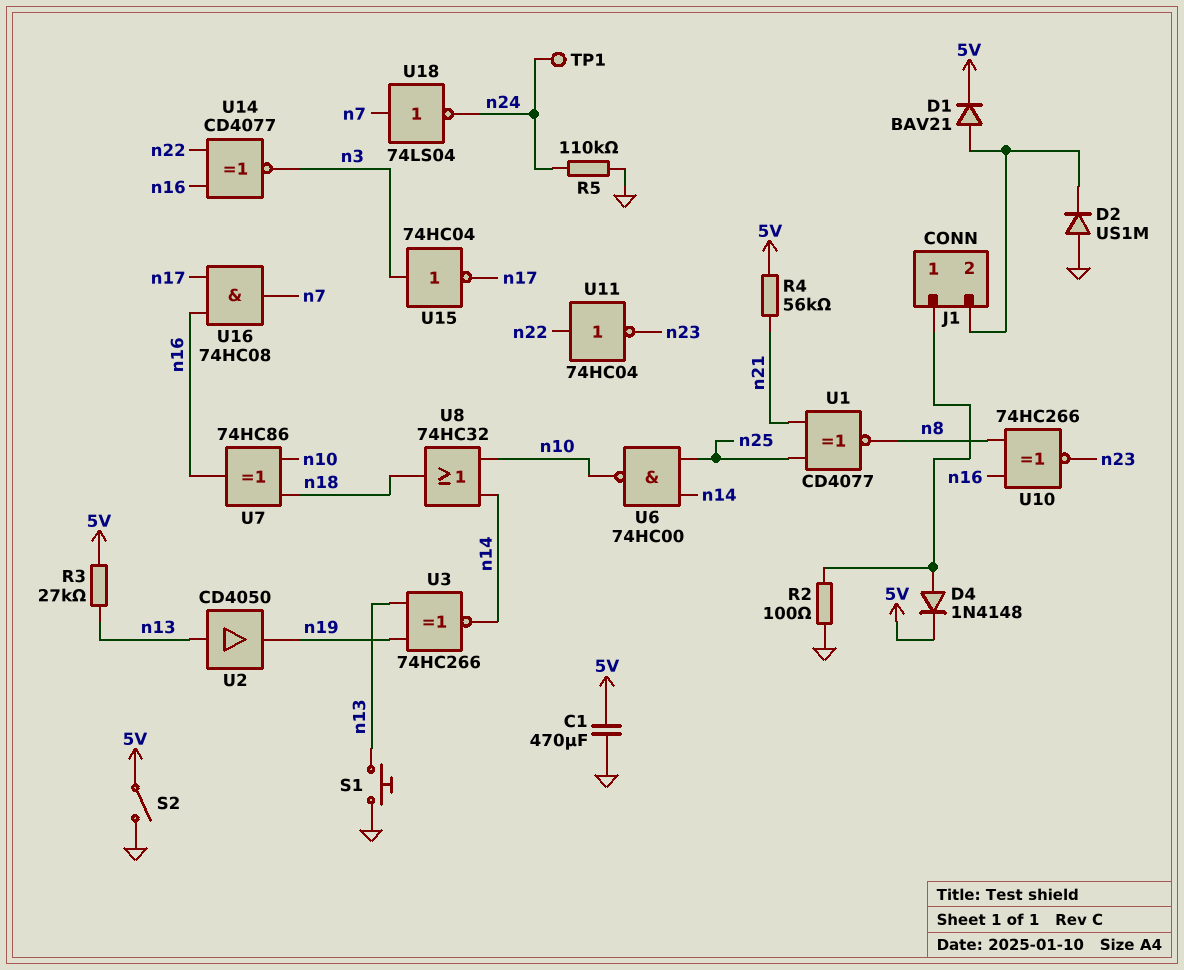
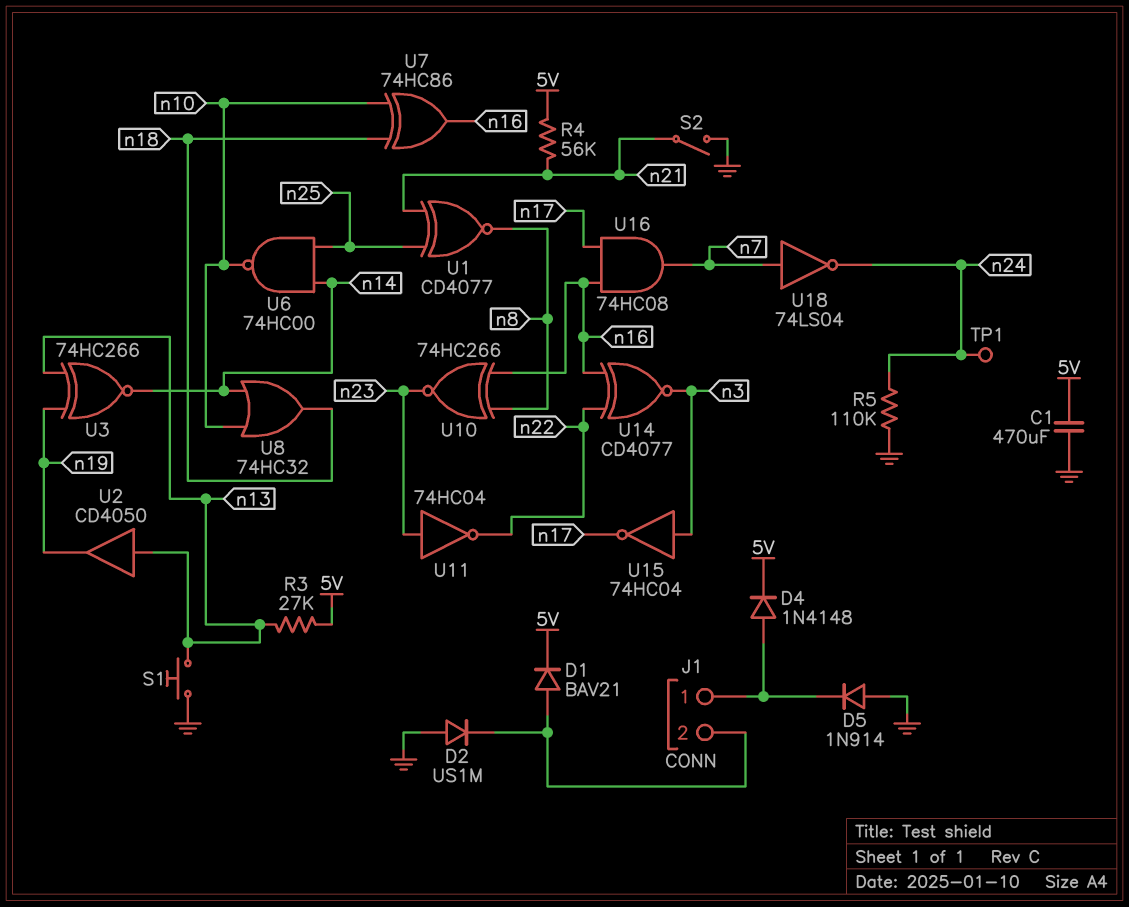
D5: none -> diode 1N914 (A GND, K J1/1)
R2: 100 (GND, J1/1) -> none
S2: switch (5V, GND) -> switch (GND, n21)
U11: NOT 74HC04 (in n22, out n23) -> NOT 74HC04 (in n23, out n22)

